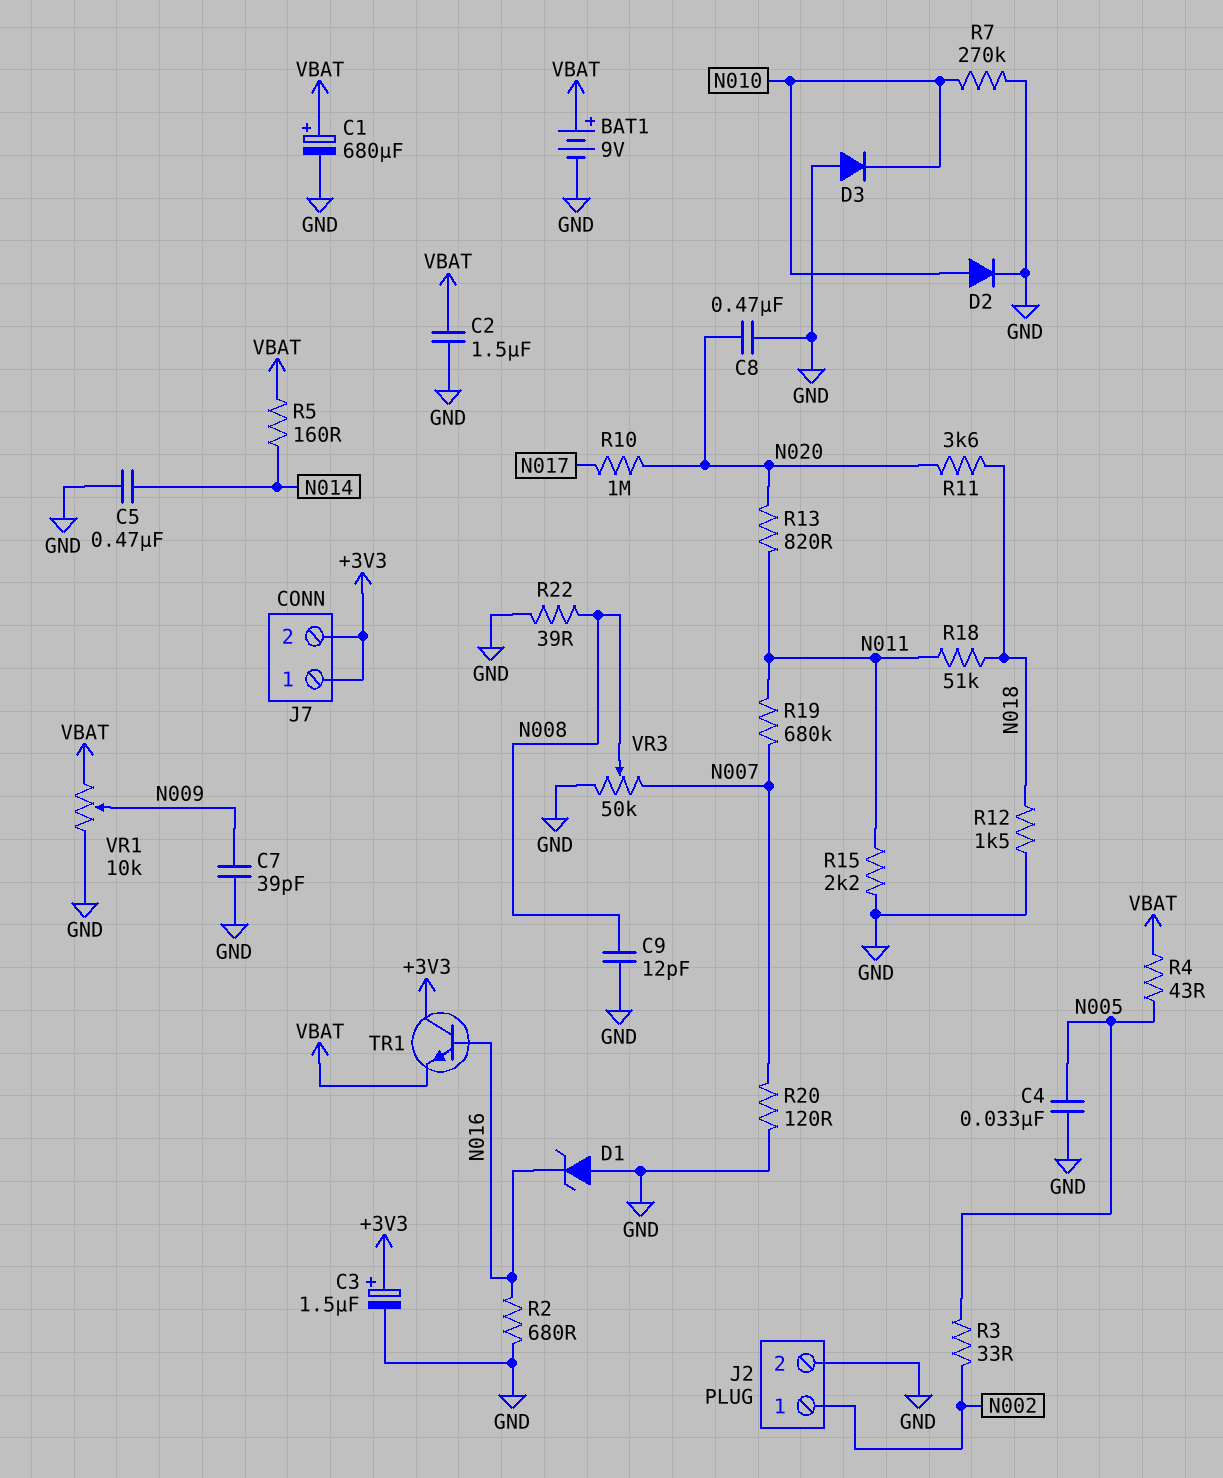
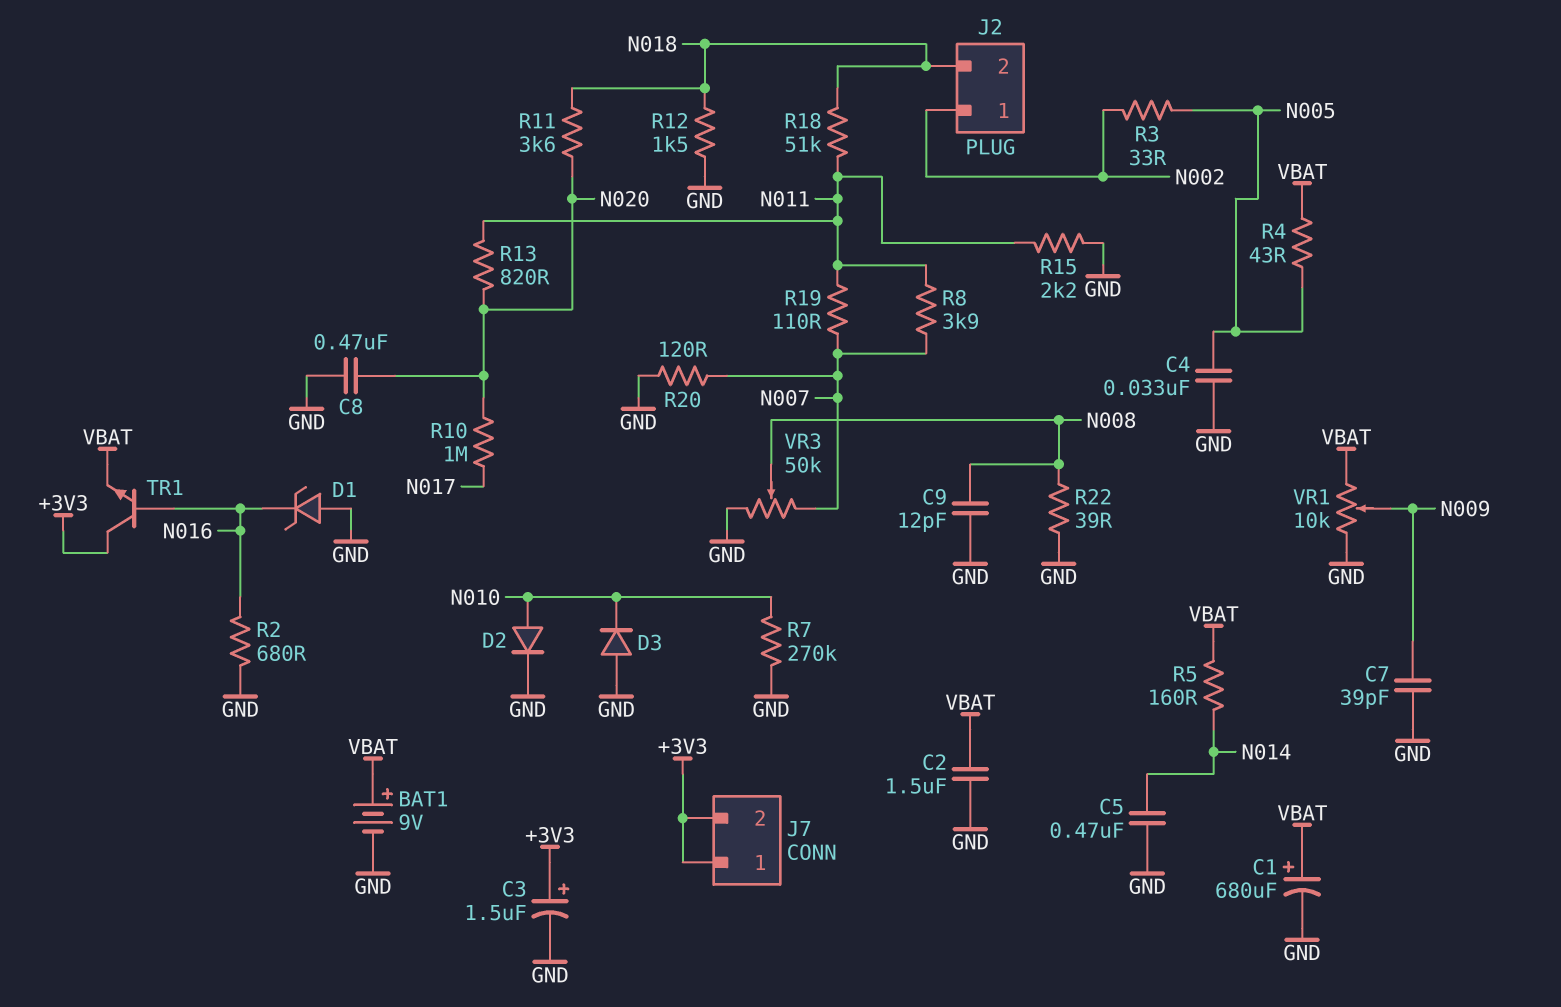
J2 pin 2: GND -> N018
R8: none -> 3.9k (N007, N011)
R19: 680k (N007, N011) -> 110 (N007, N011)

